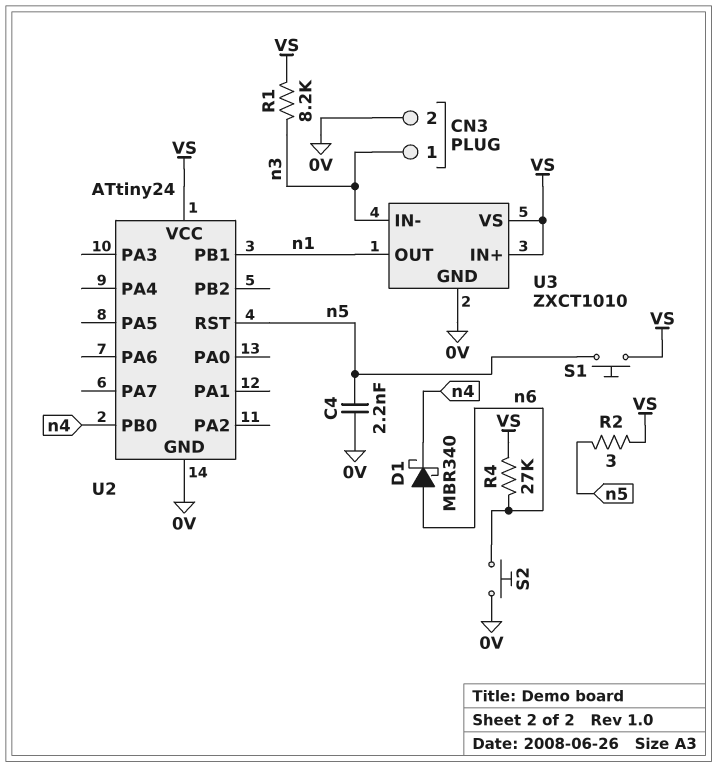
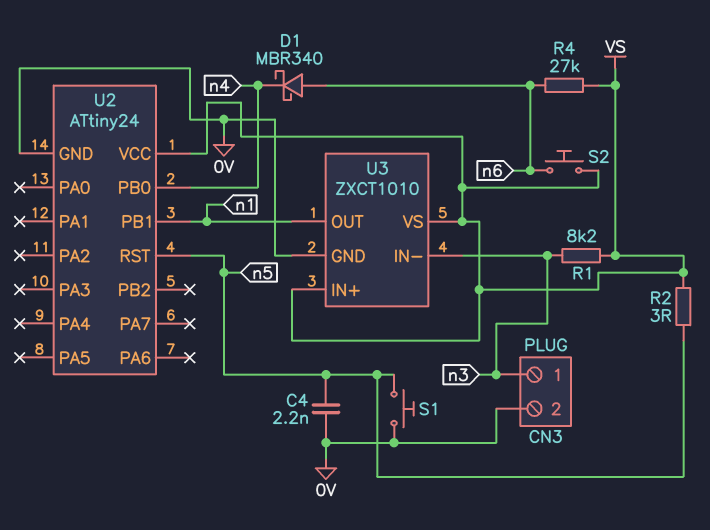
S1: button (VS, n5) -> button (0V, n5)
S2: button (0V, n6) -> button (VS, n6)

